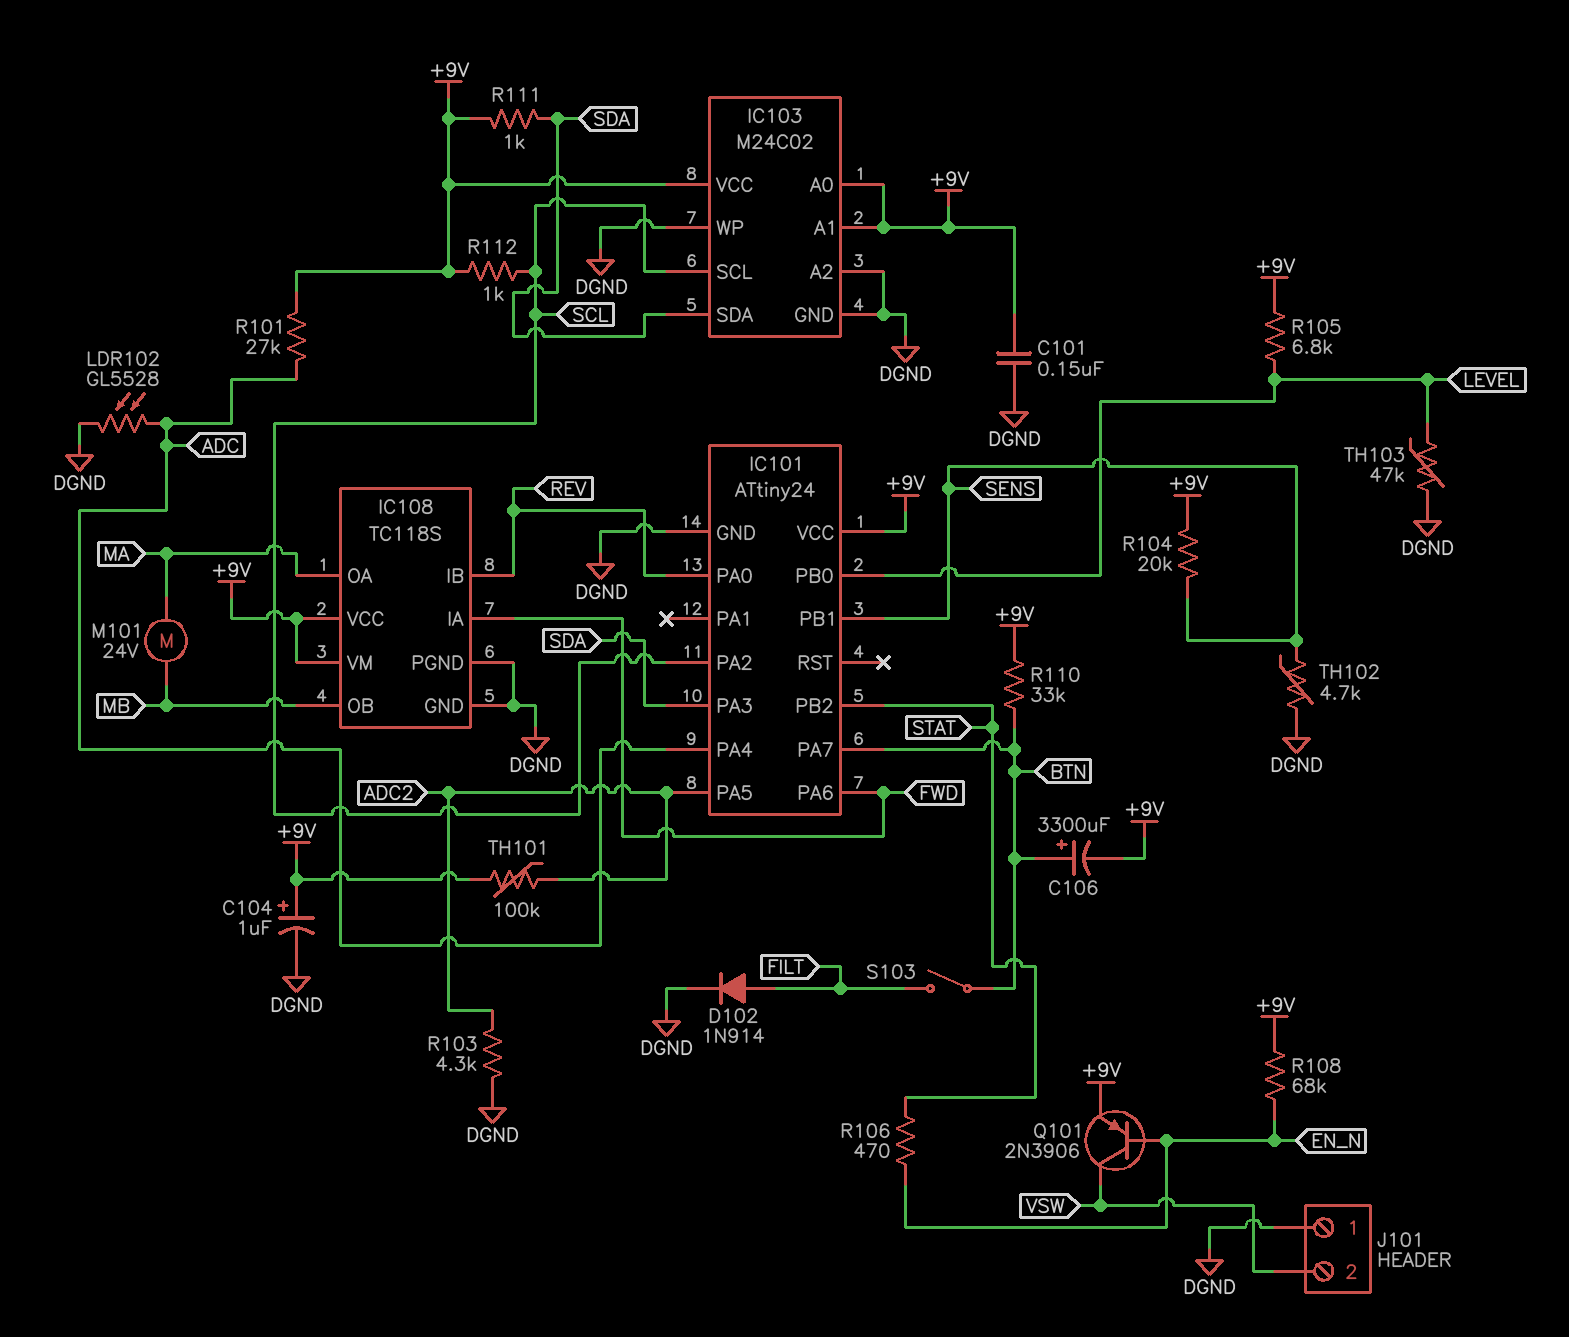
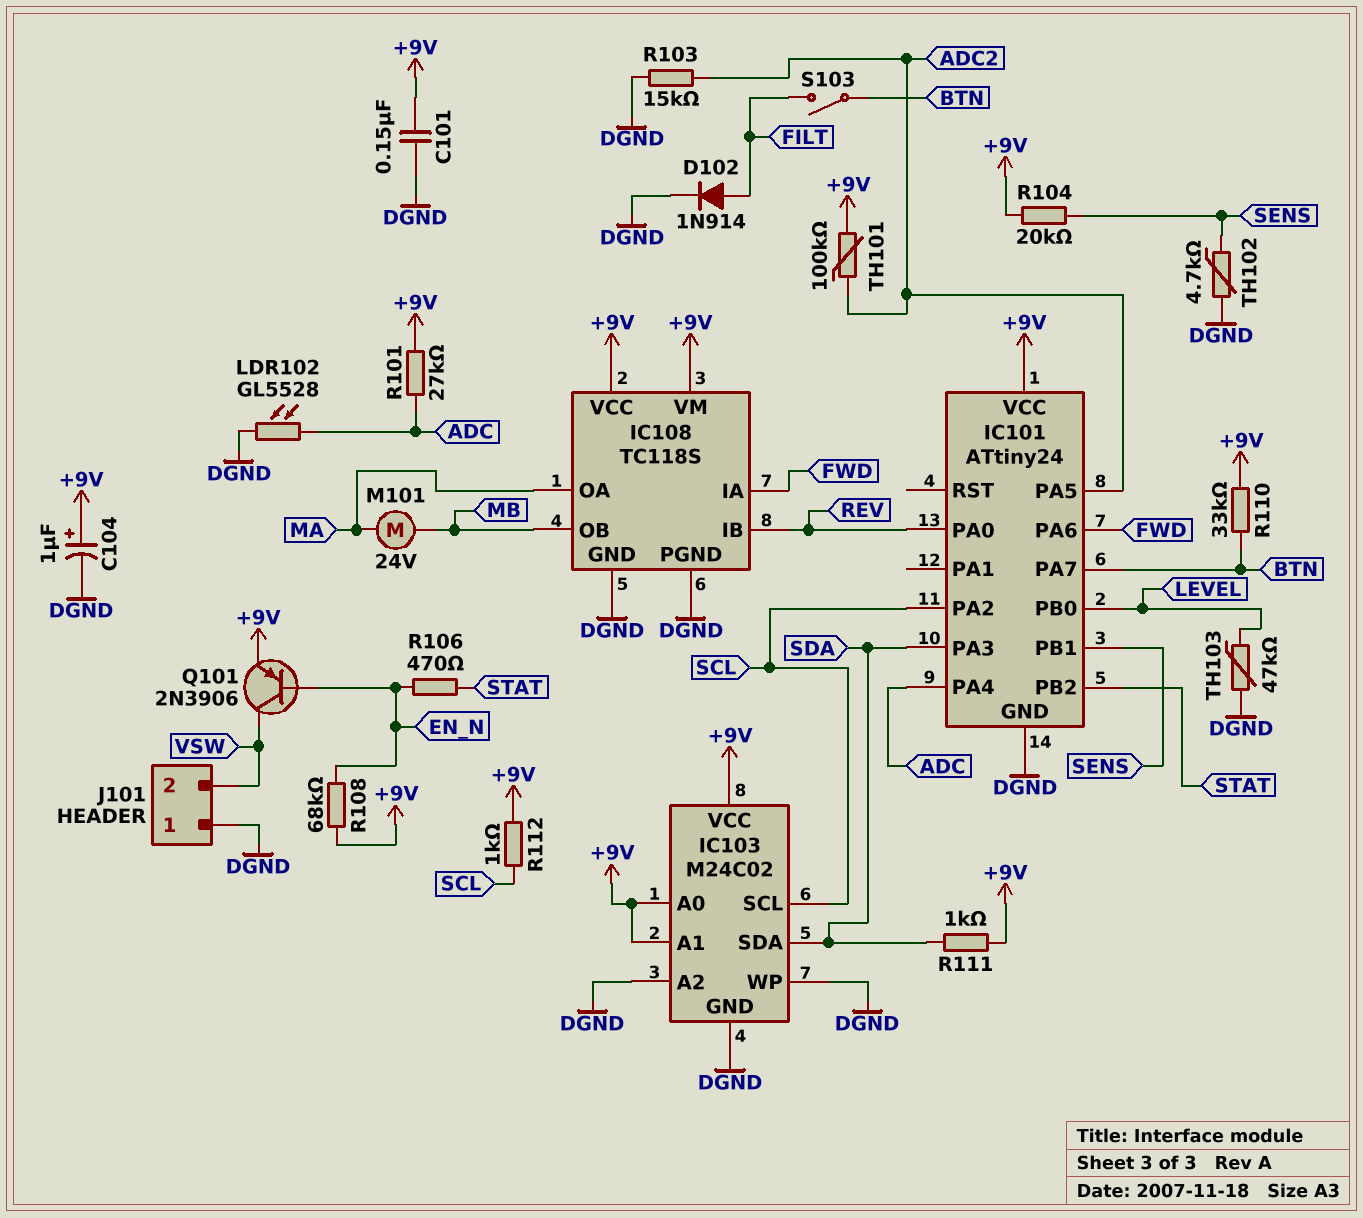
C106: 3300uF (plus BTN, minus +9V) -> none
R103: 4.3k (ADC2, DGND) -> 15k (ADC2, DGND)
R105: 6.8k (+9V, LEVEL) -> none

